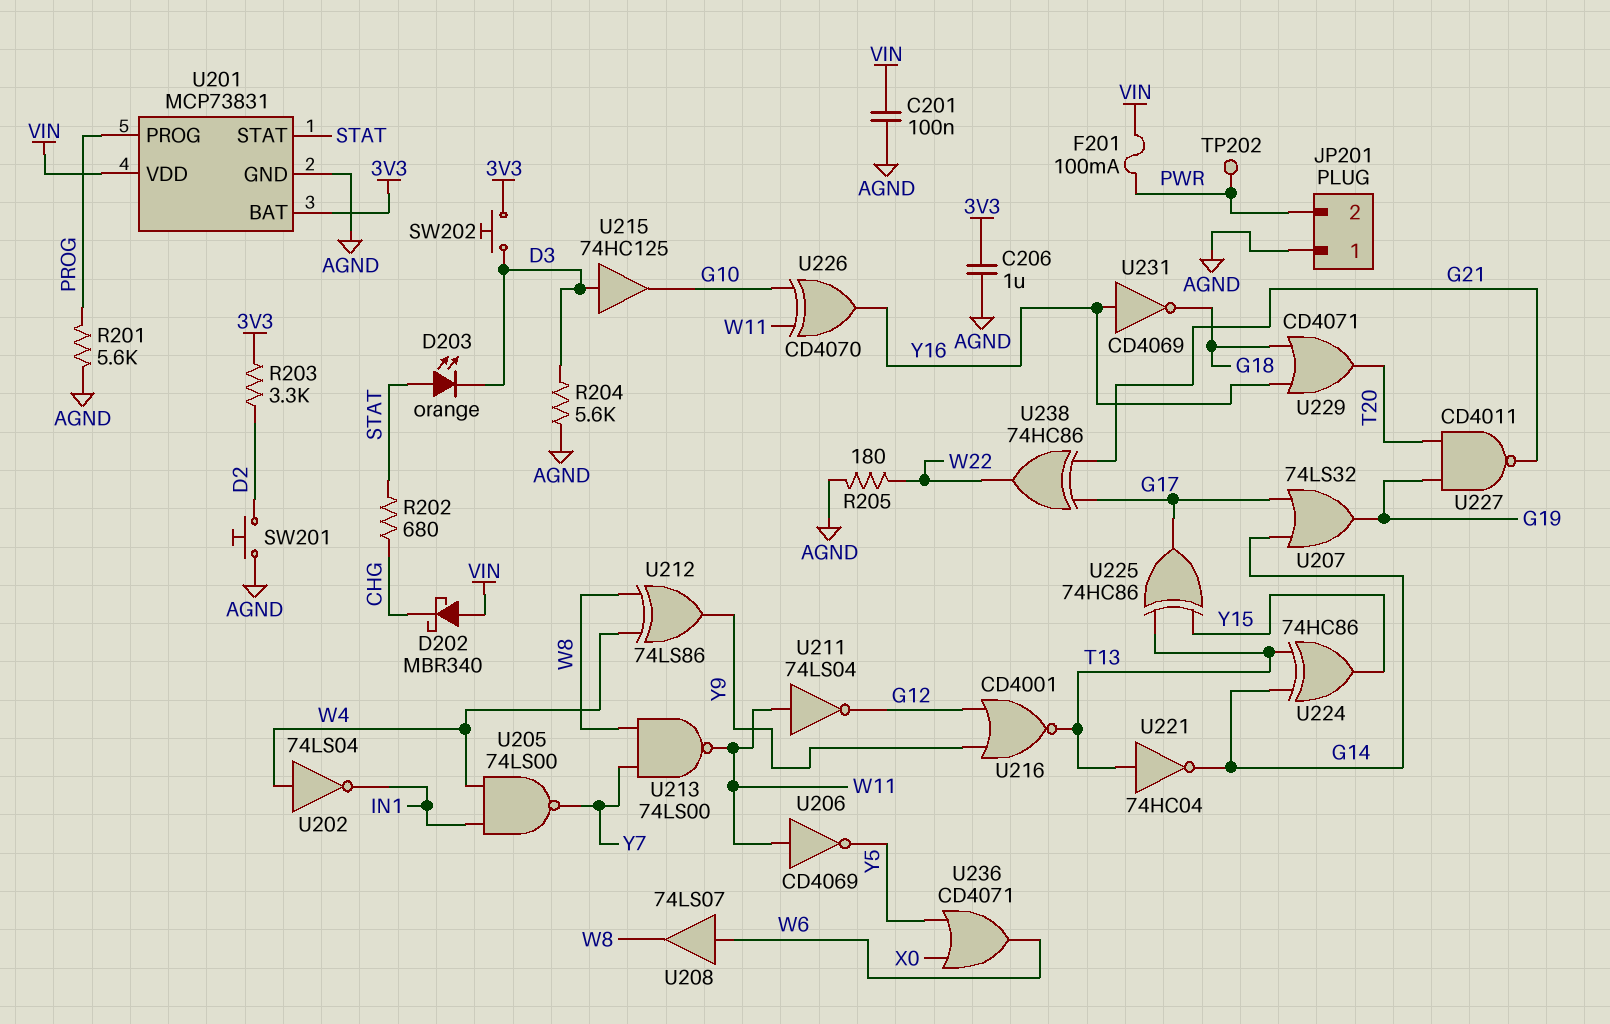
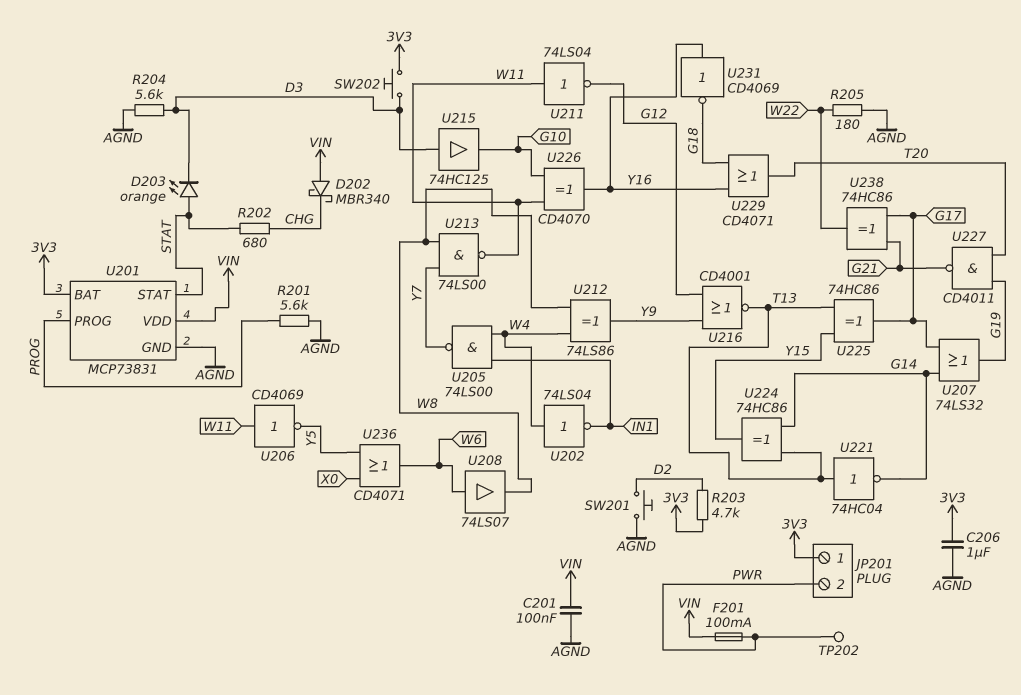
JP201 pin 1: AGND -> 3V3
R203: 3.3k (3V3, D2) -> 4.7k (3V3, D2)

